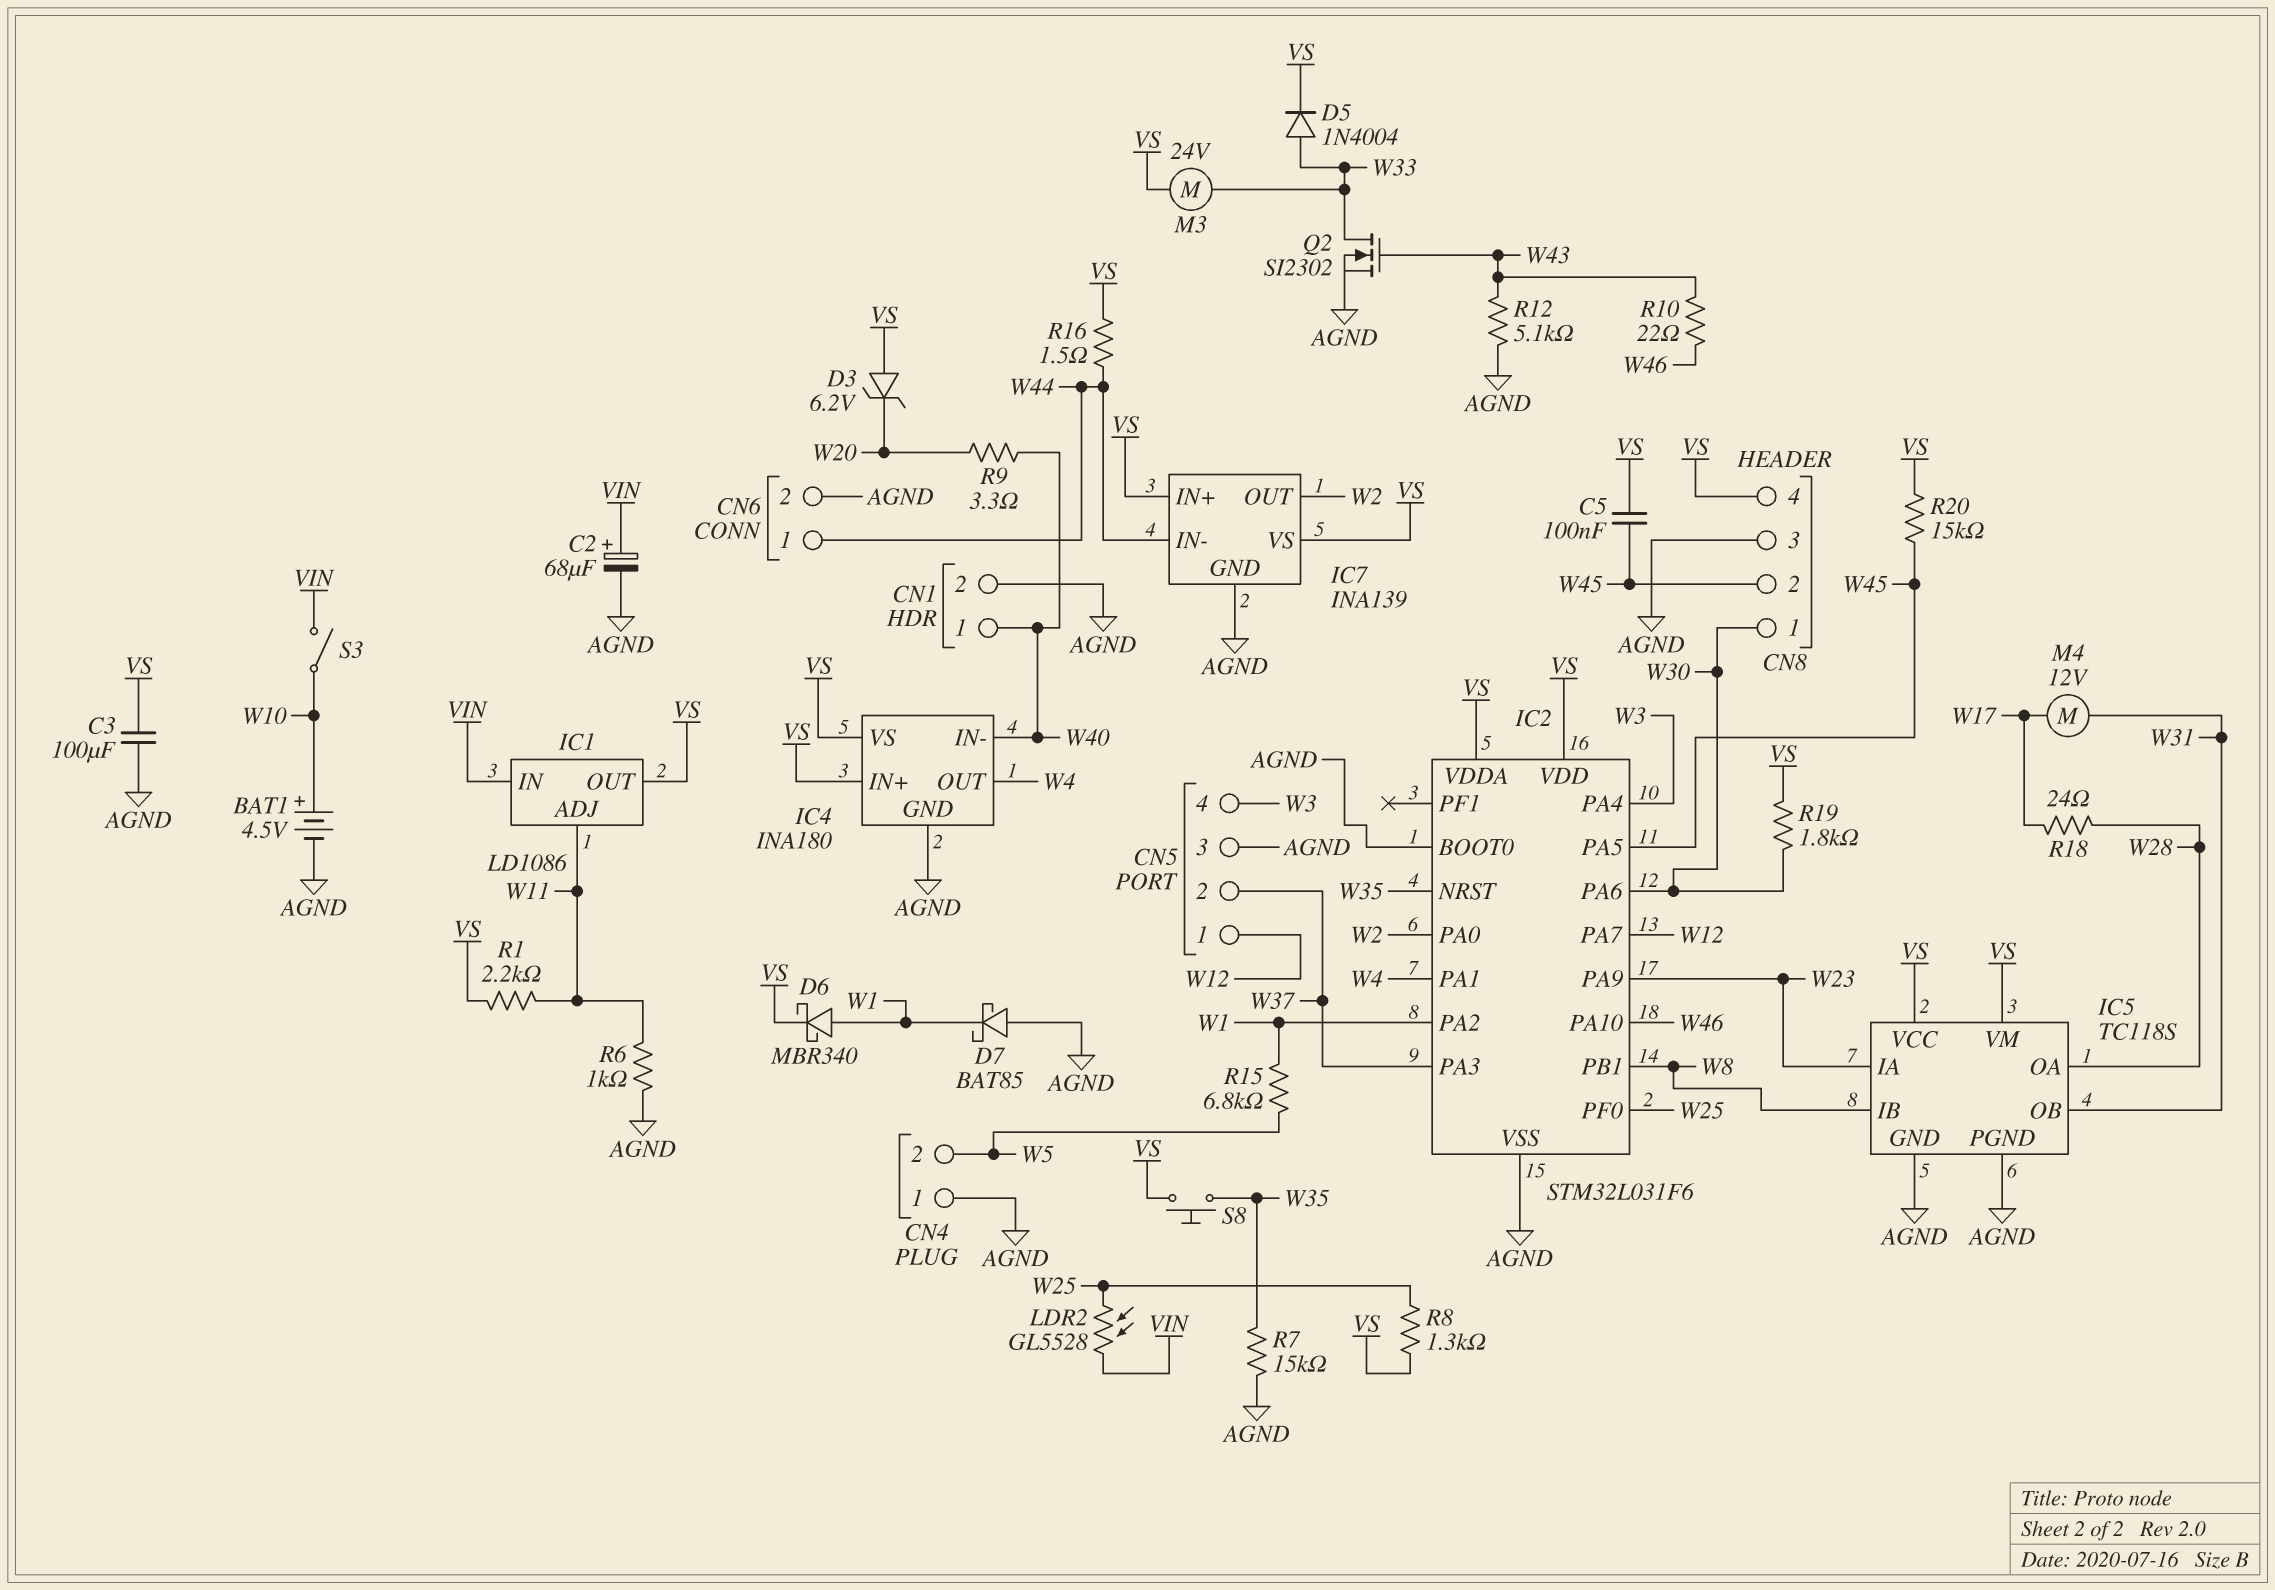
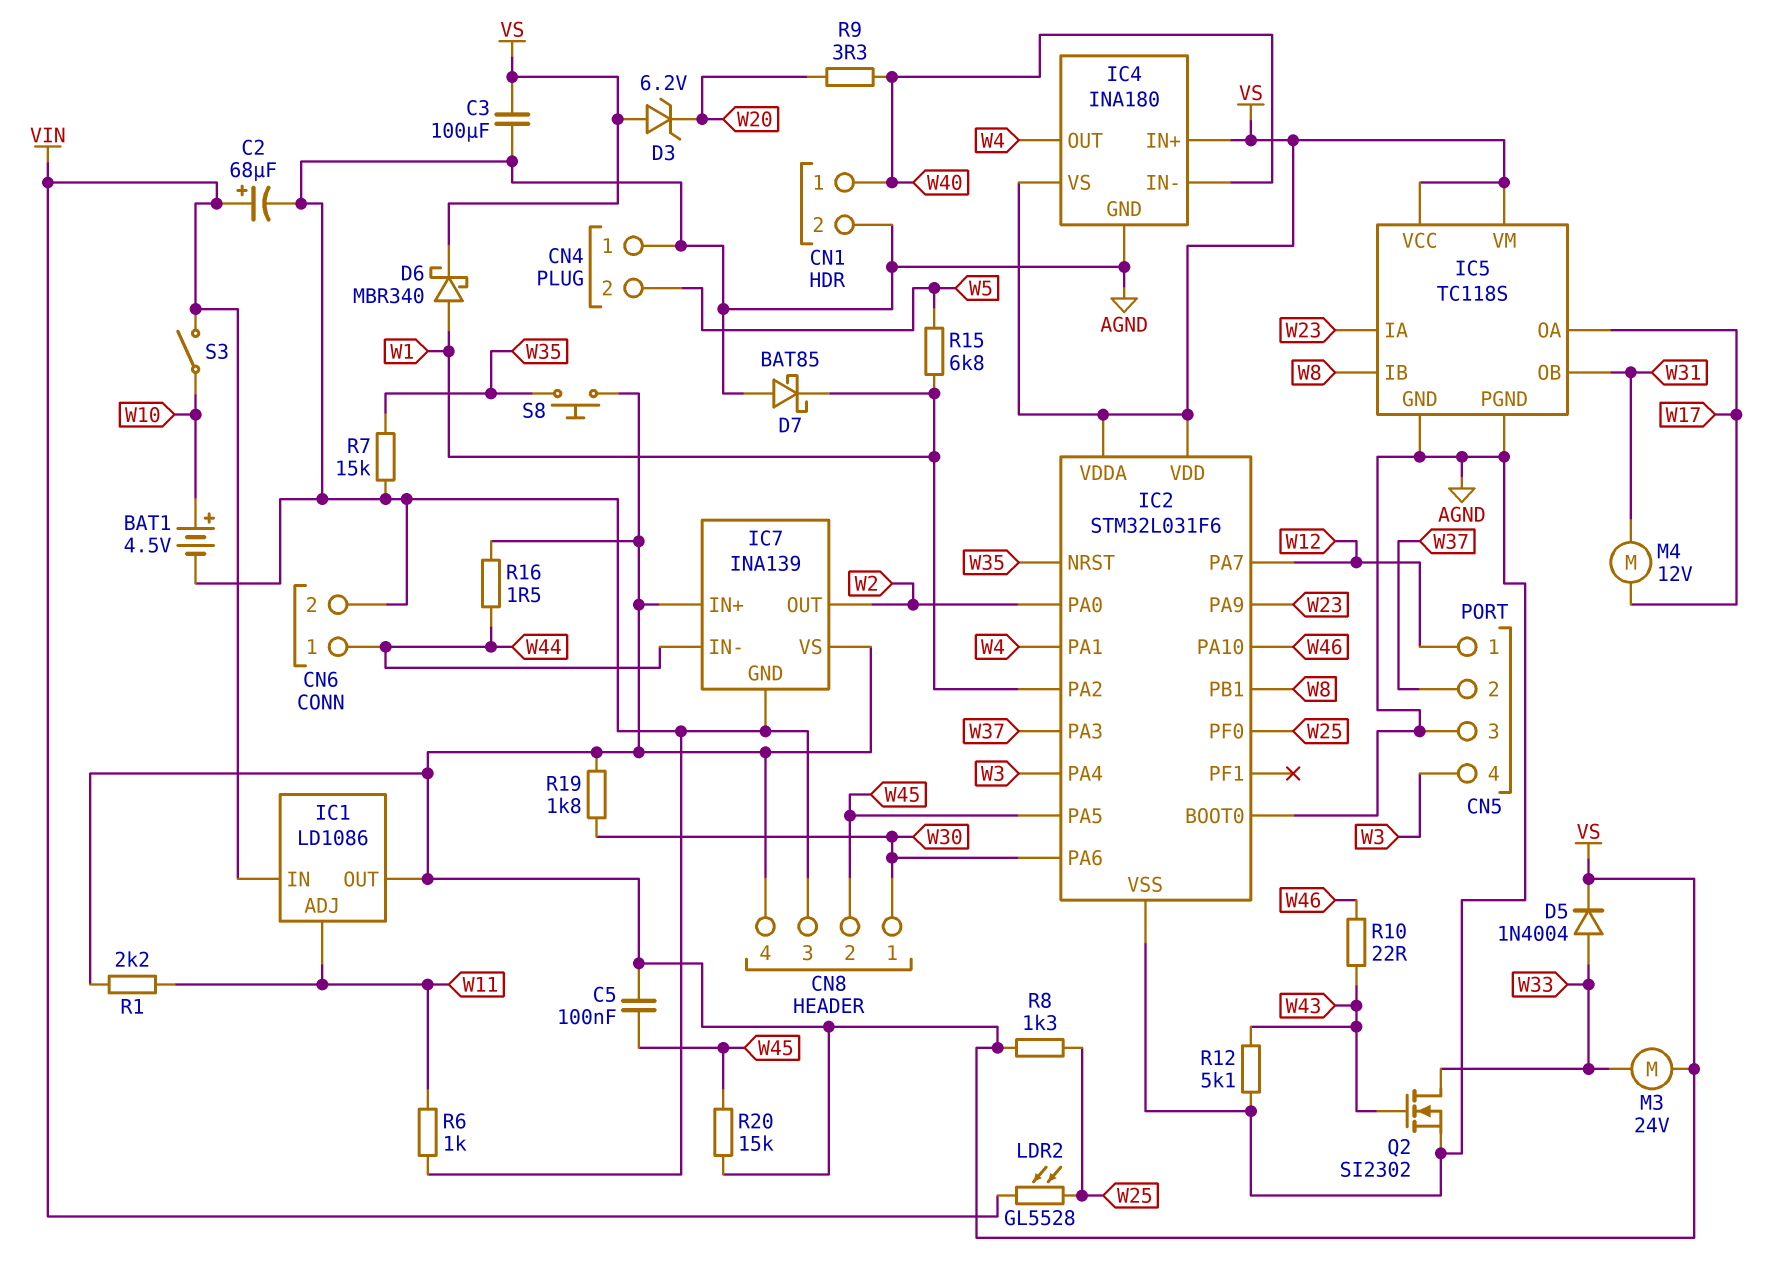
IC5 pin OA: W28 -> W17
R18: 24 (W17, W28) -> none

